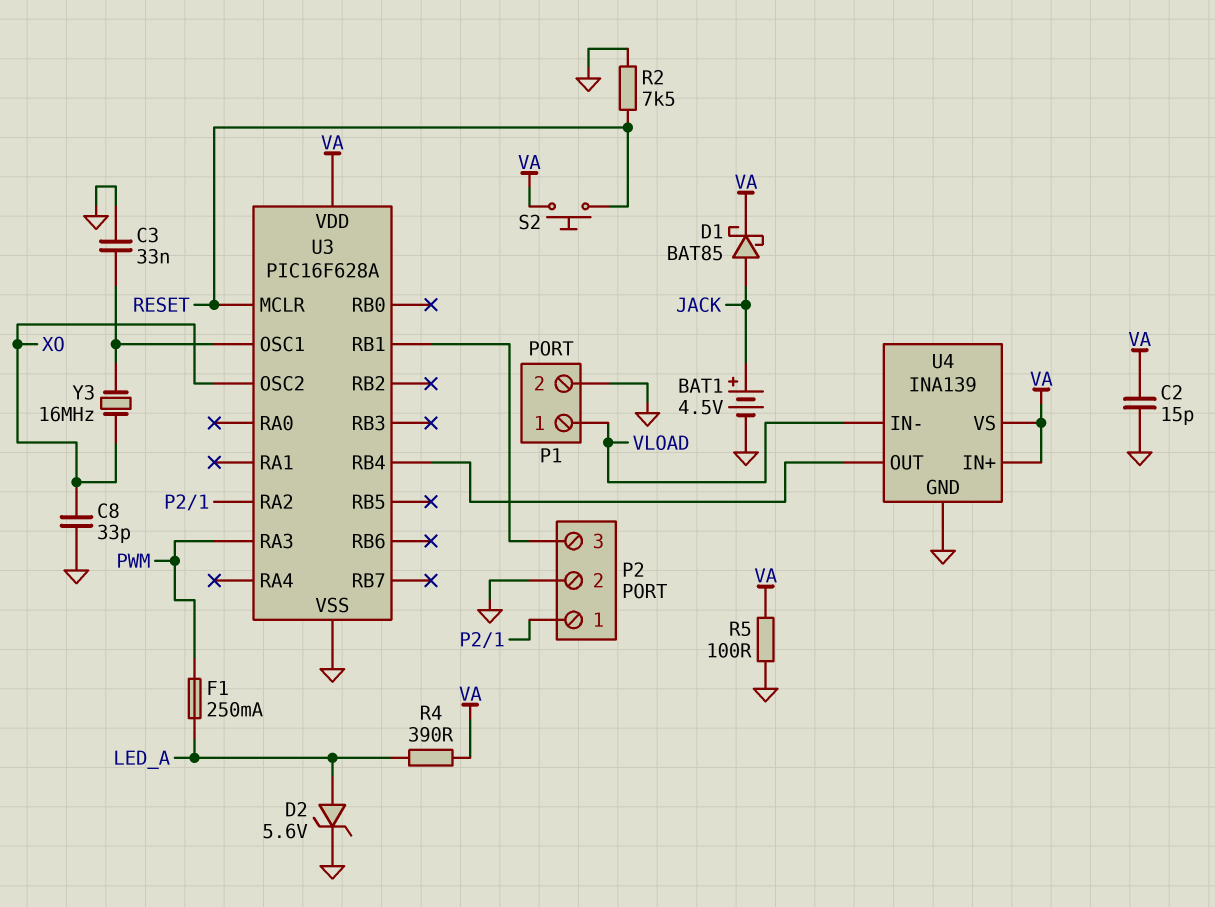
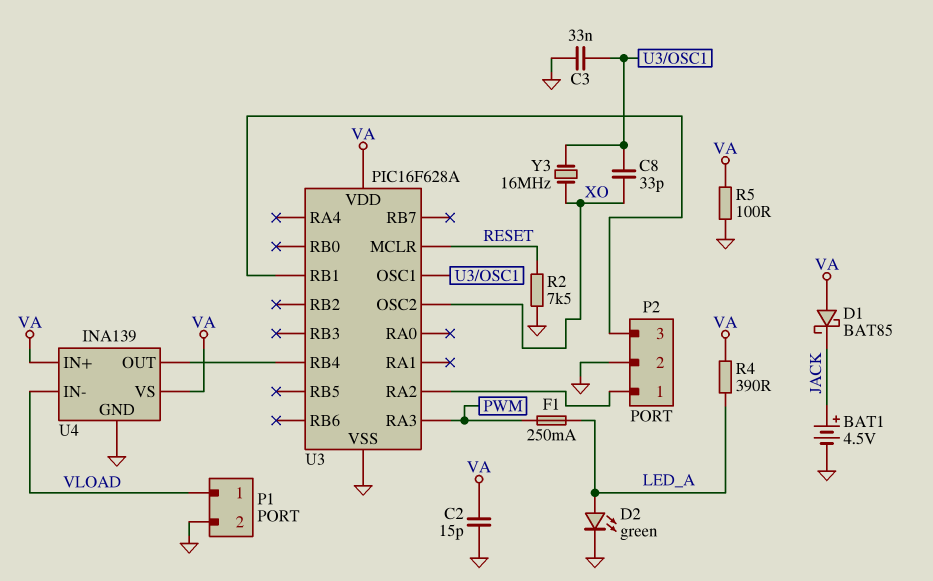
C8: 33pF (GND, XO) -> 33pF (U3/OSC1, XO)
D1: schottky BAT85 (A JACK, K VA) -> schottky BAT85 (A VA, K JACK)
D2: zener 5.6V (A LED_A, K GND) -> LED green (A LED_A, K GND)
S2: button (RESET, VA) -> none

